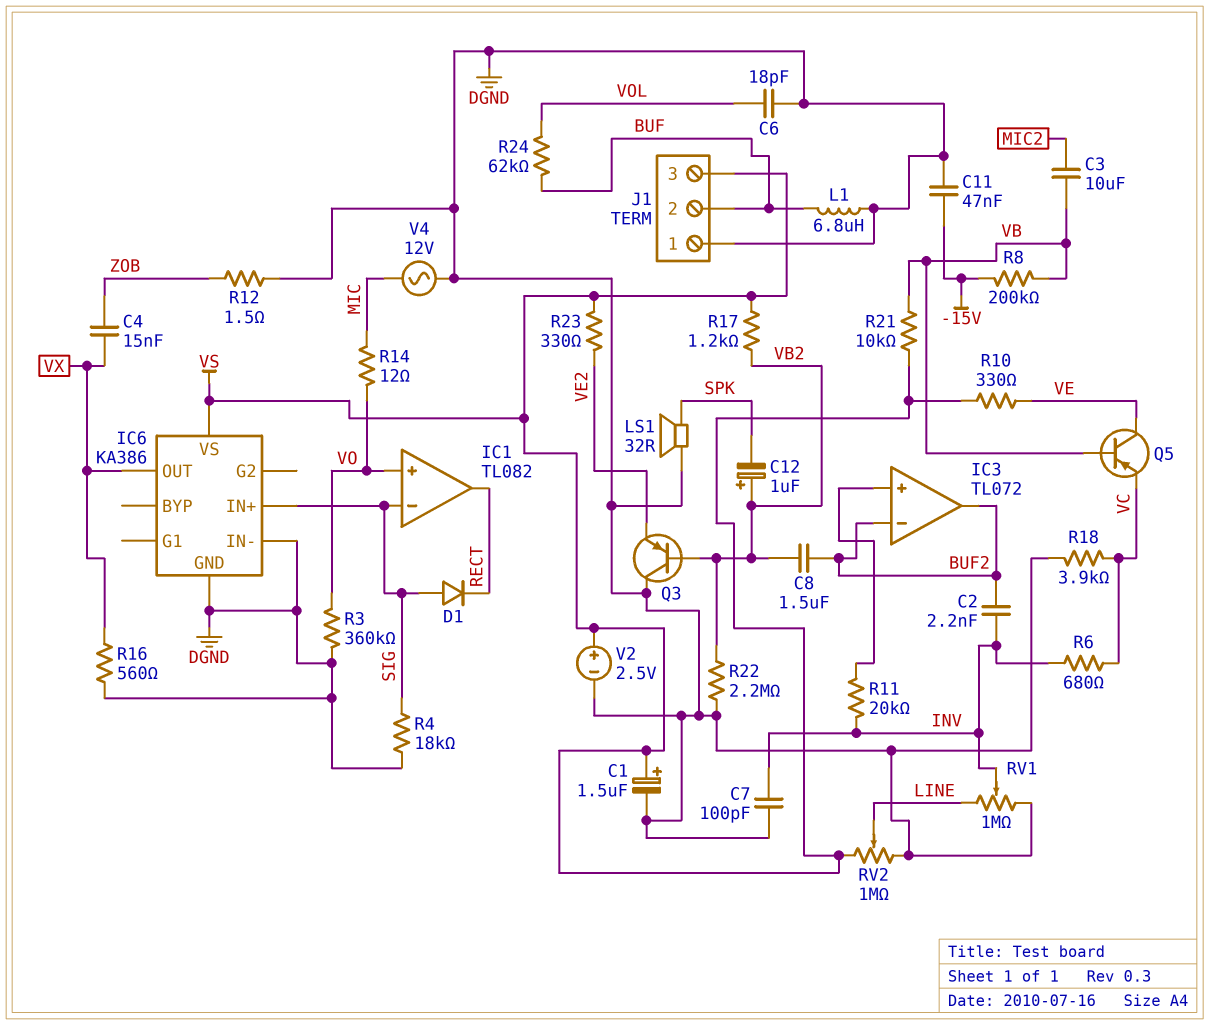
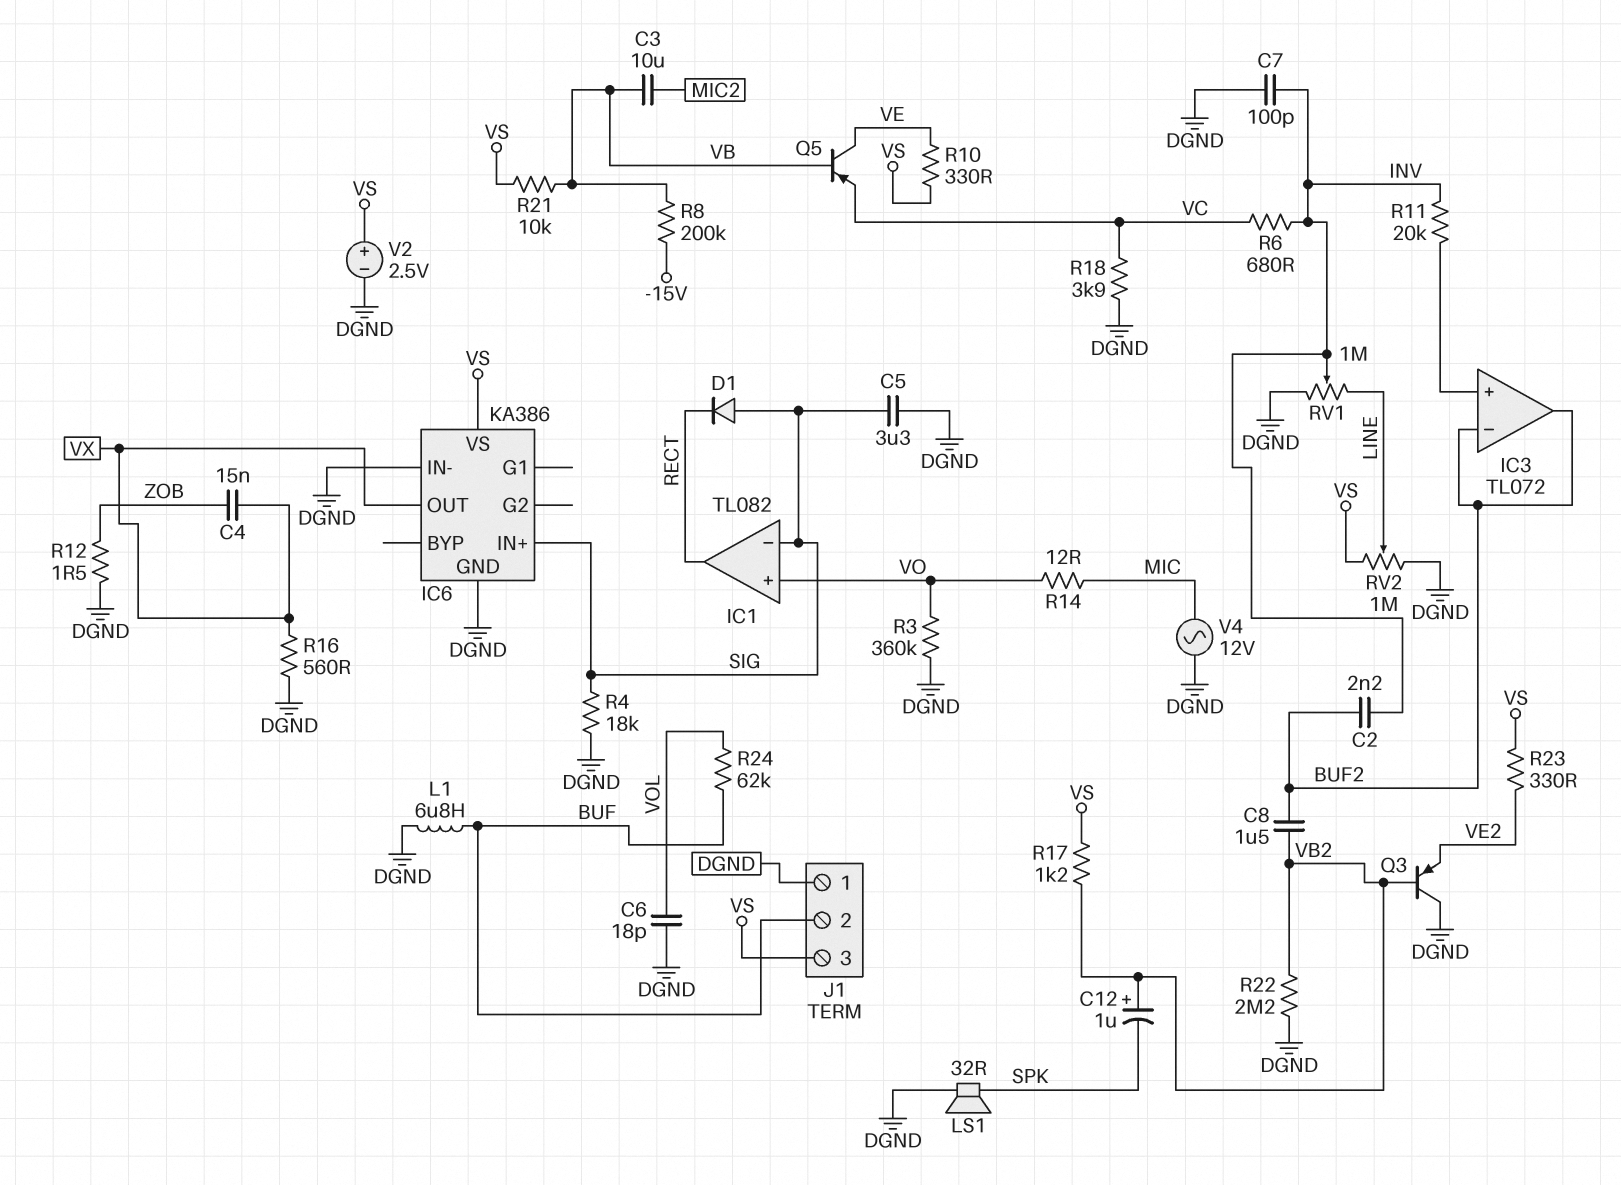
C1: 1.5uF (plus VS, minus DGND) -> none
C5: none -> 3.3uF (DGND, SIG)
C11: 47nF (-15V, DGND) -> none

